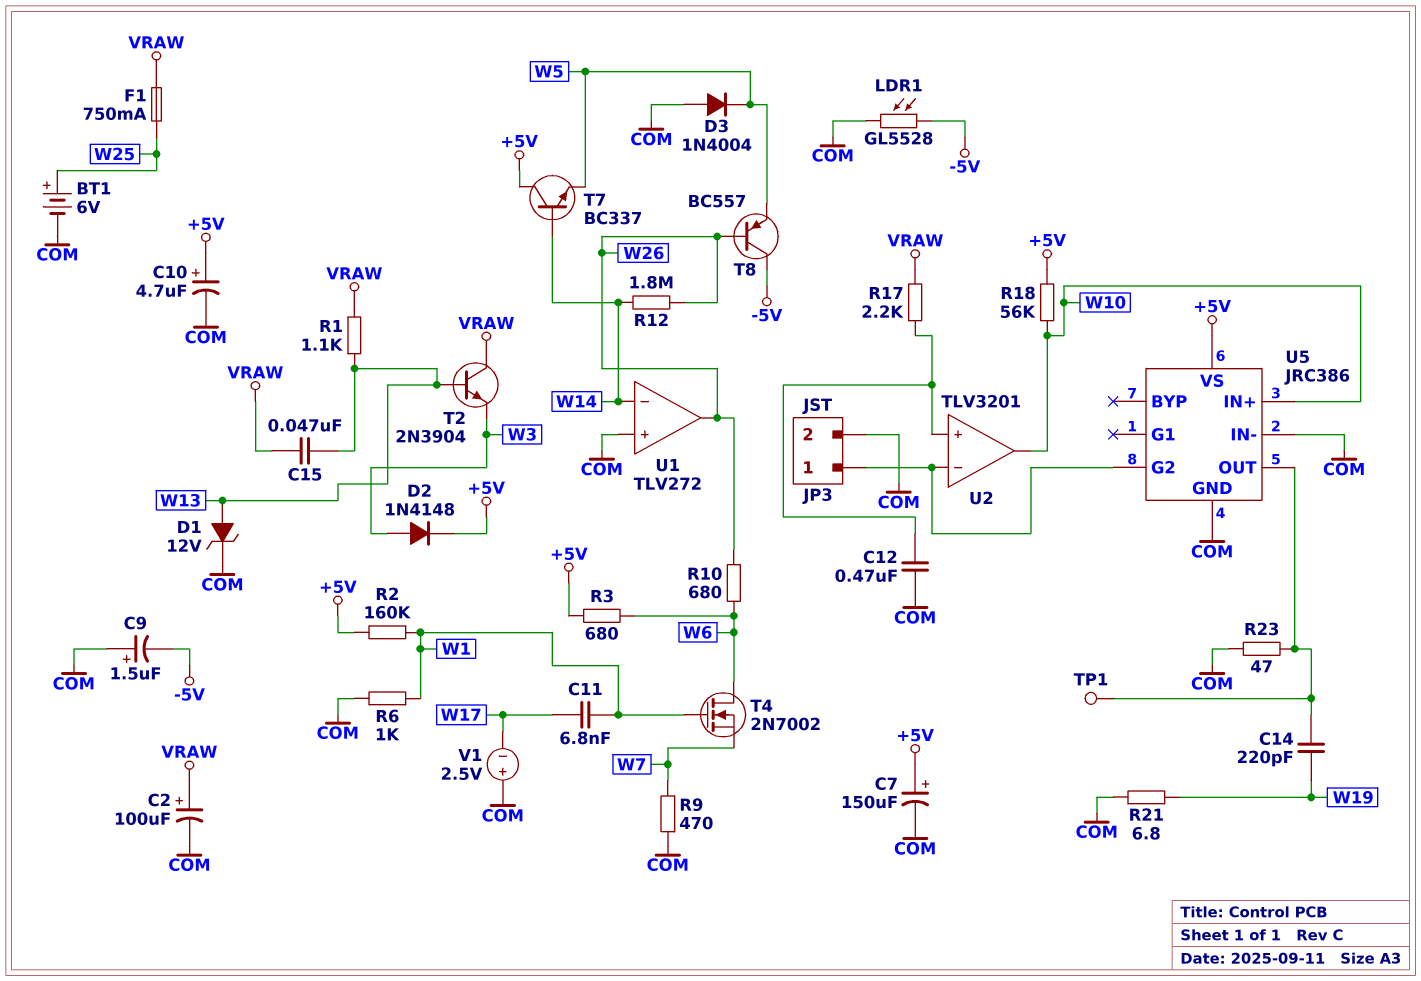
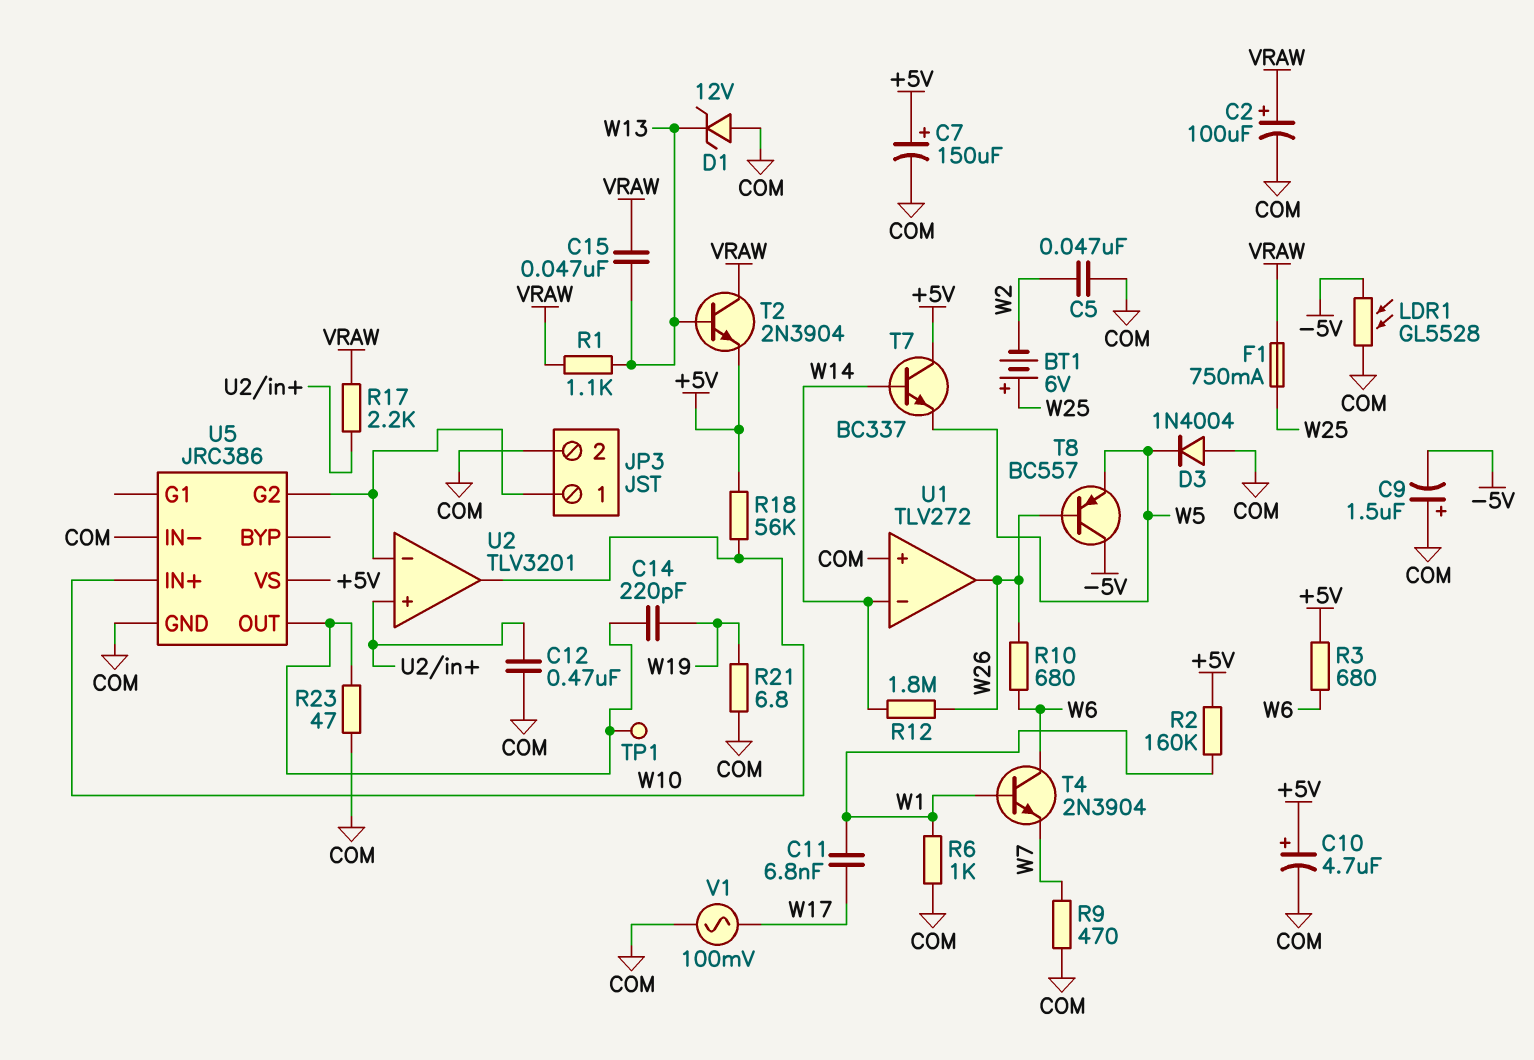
BT1: 6V (plus W25, minus COM) -> 6V (plus W25, minus W2)
C5: none -> 47nF (COM, W2)
D1: zener 12V (A W13, K COM) -> zener 12V (A COM, K W13)
D2: diode 1N4148 (A W3, K +5V) -> none
T2: NPN 2N3904 (B W13, C VRAW, E W3) -> NPN 2N3904 (B W13, C VRAW, E +5V)
T4: NMOS 2N7002 (G W1, D W6, S W7) -> NPN 2N3904 (B W1, C W6, E W7)
V1: 2.5V (plus COM, minus W17) -> AC 100mV (COM, W17)

